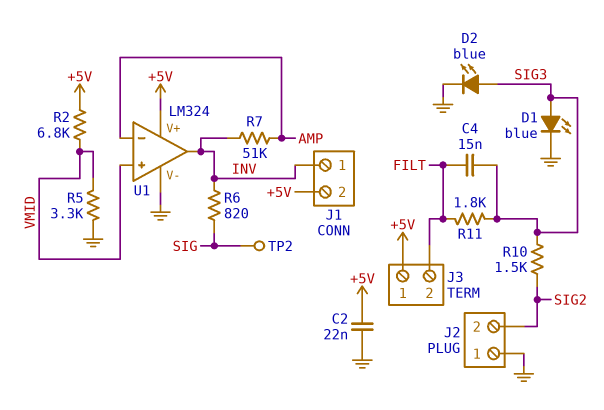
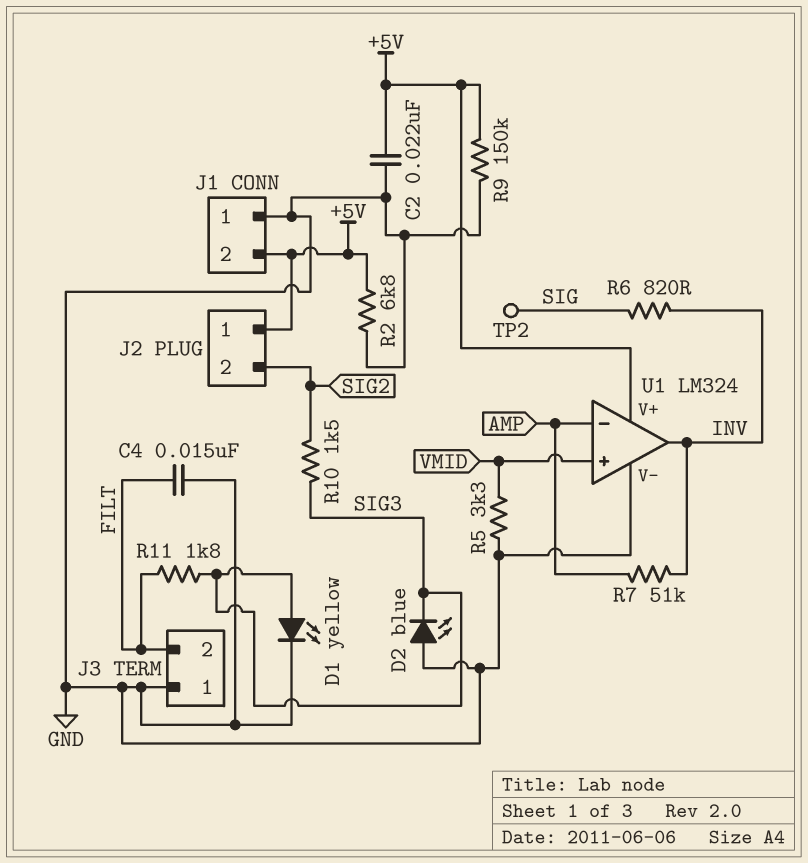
C4: 15nF (FILT, SIG3) -> 15nF (FILT, GND)
D1: LED blue (A SIG3, K GND) -> LED yellow (A SIG3, K GND)
D2: LED blue (A SIG3, K GND) -> LED blue (A GND, K SIG3)
J1 pin 1: INV -> GND
J2 pin 1: GND -> +5V
J3 pin 1: +5V -> GND
R2: 6.8k (+5V, VMID) -> 6.8k (+5V, GND)
R9: none -> 150k (+5V, GND)

